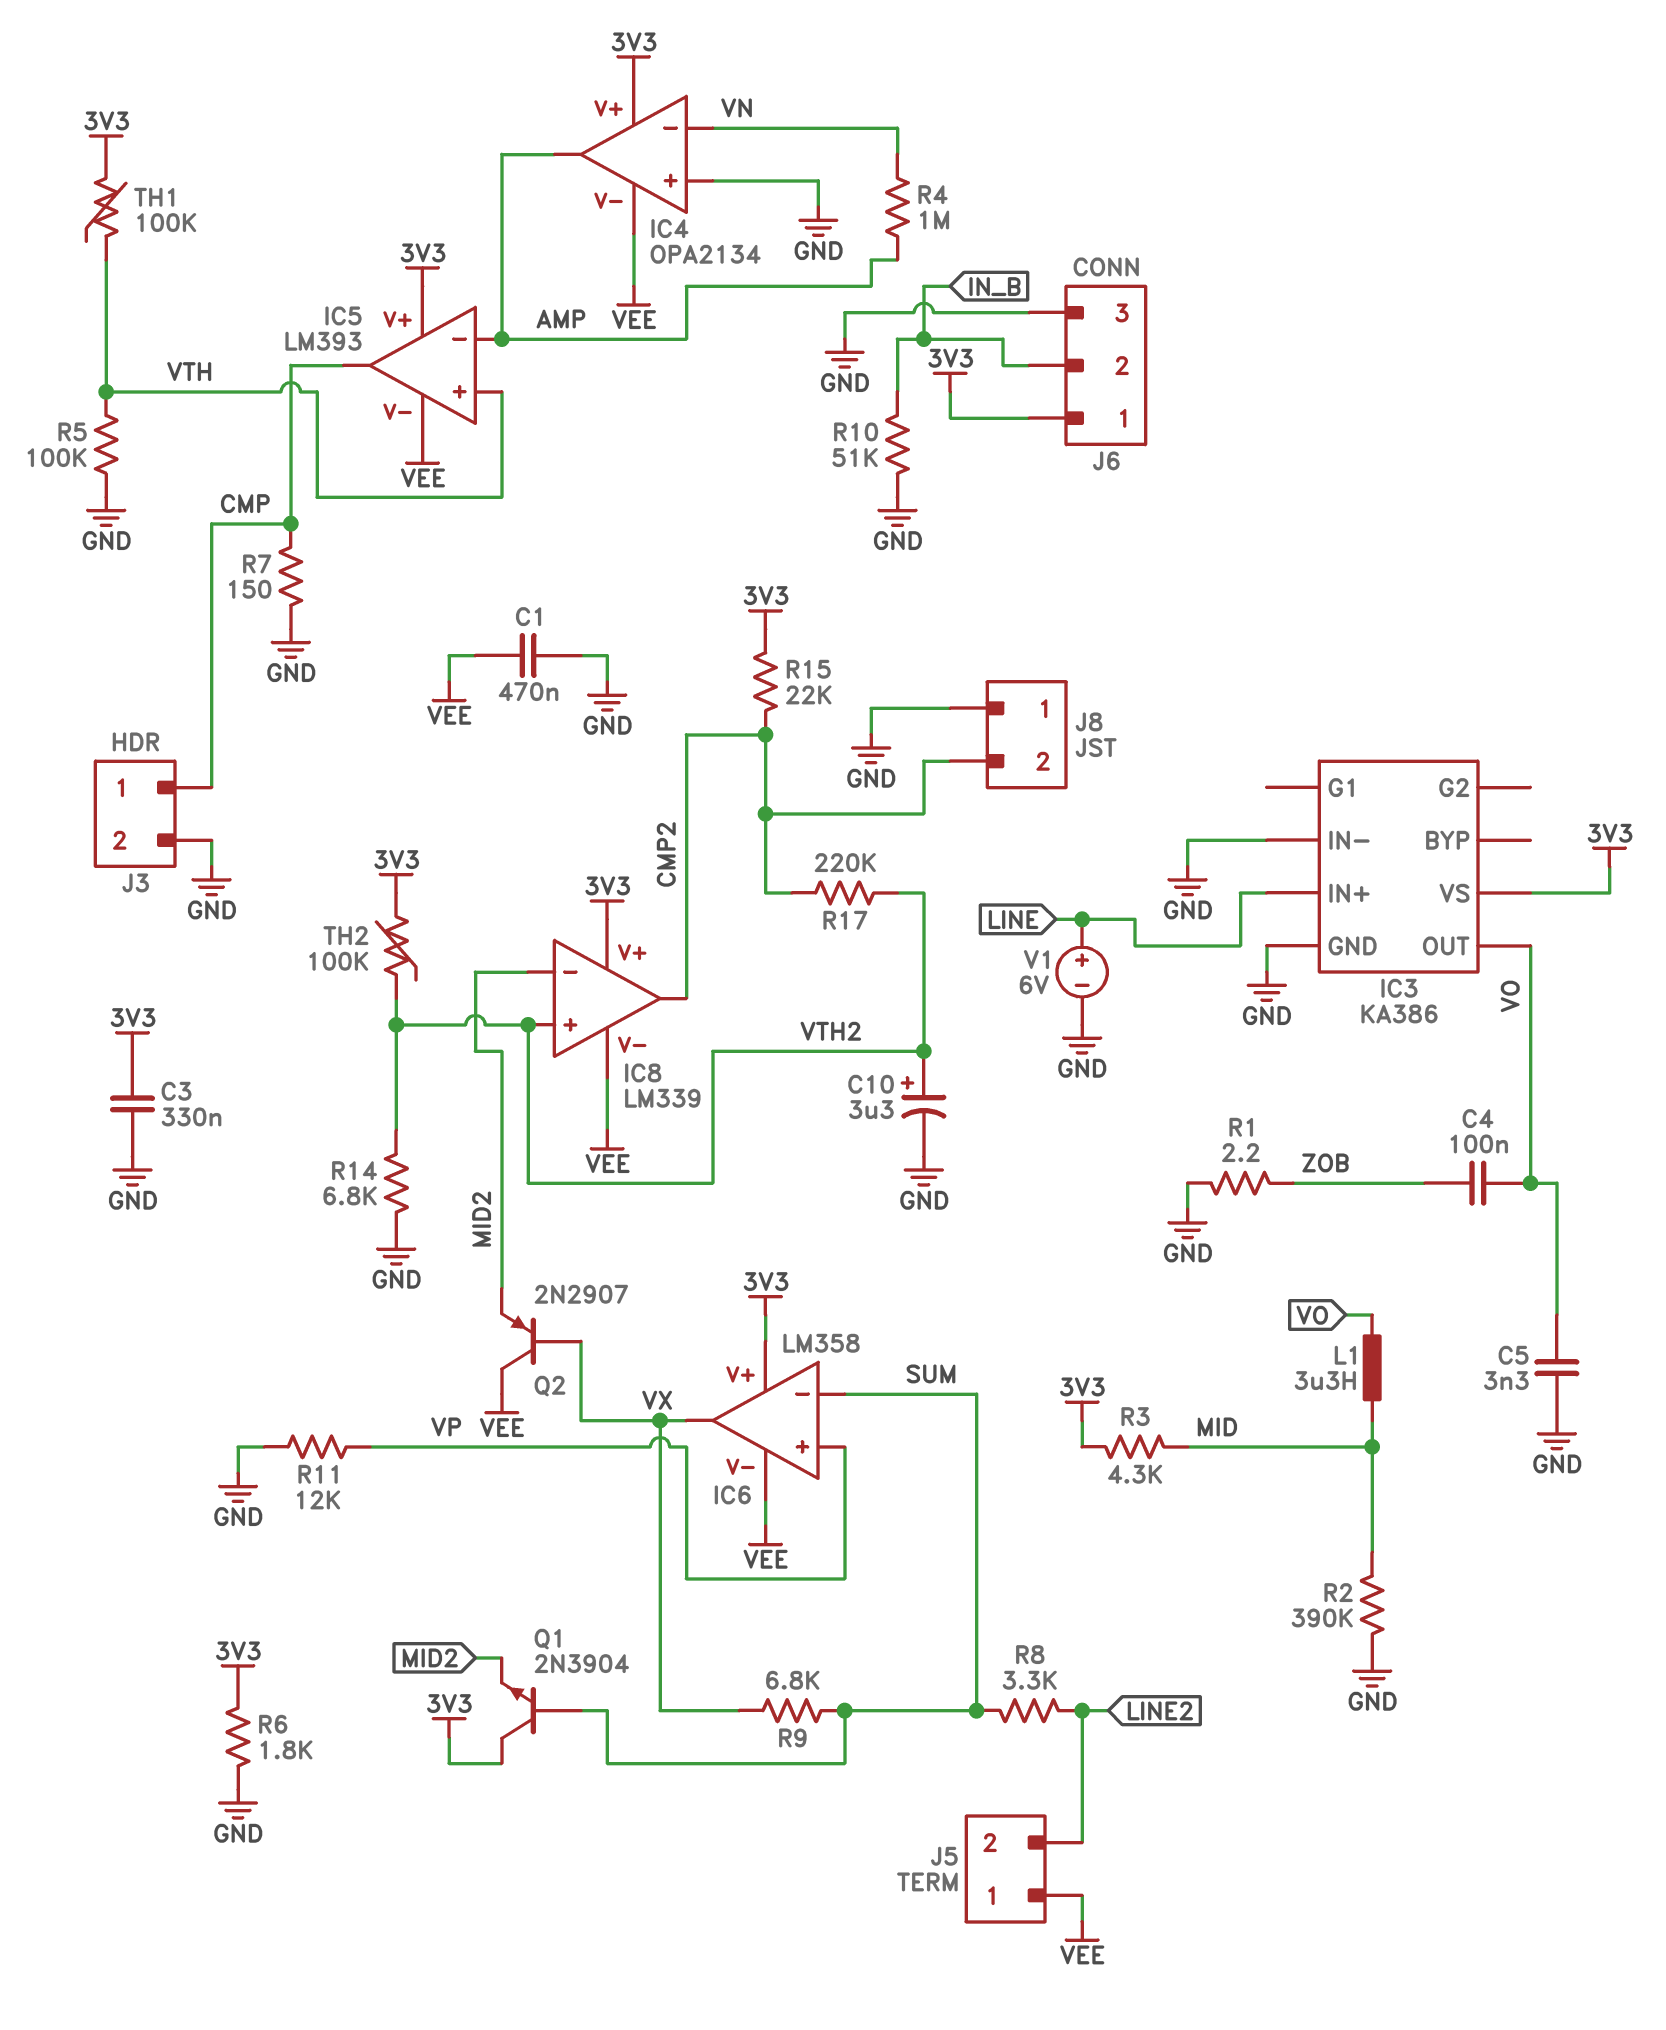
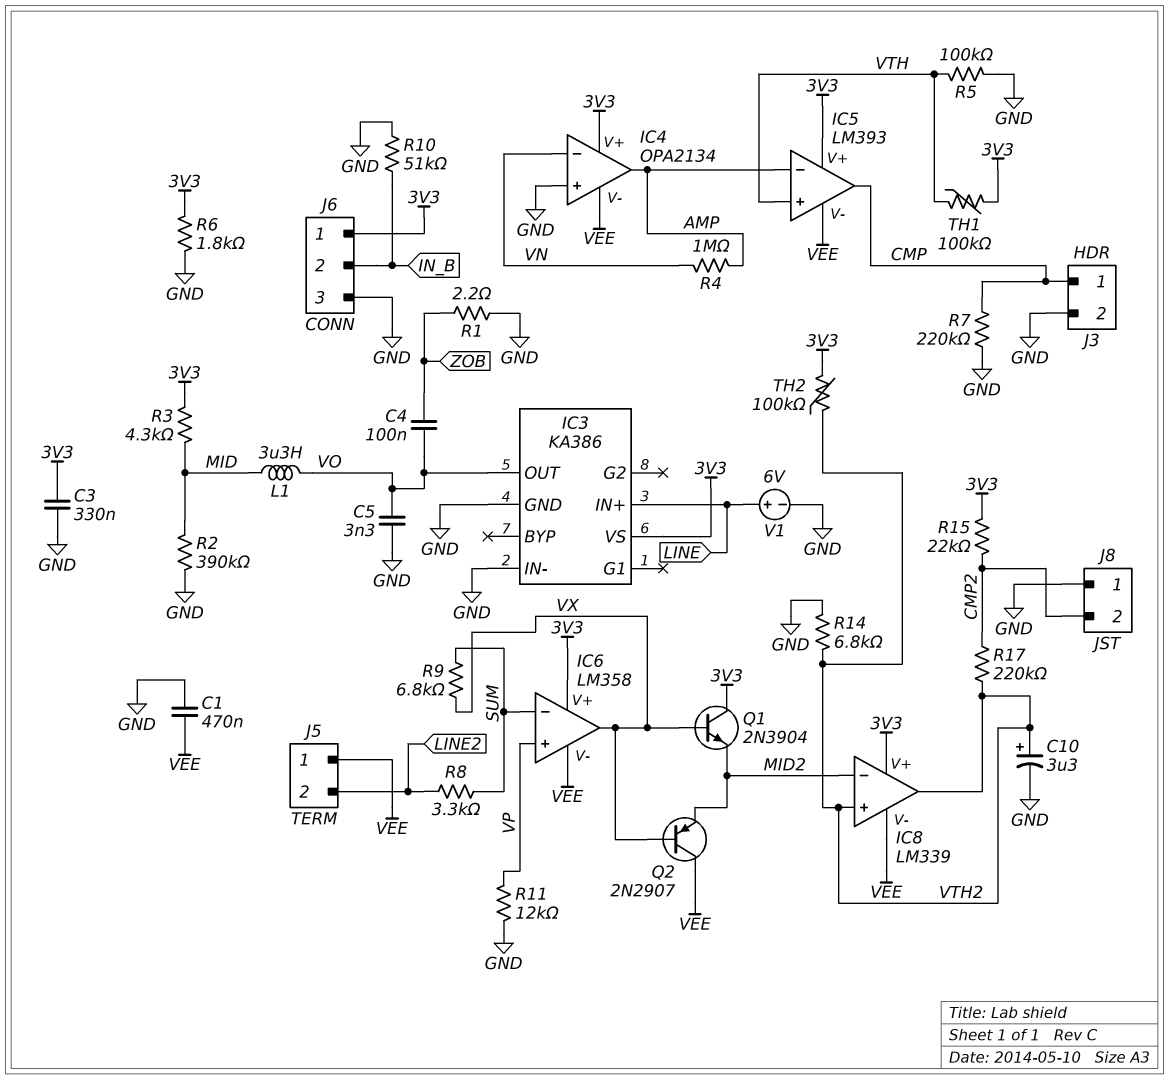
IC8 pin out: CMP2 -> VTH2
Q1: NPN 2N3904 (B SUM, C 3V3, E MID2) -> NPN 2N3904 (B VX, C 3V3, E MID2)
R7: 150 (CMP, GND) -> 220k (CMP, GND)

